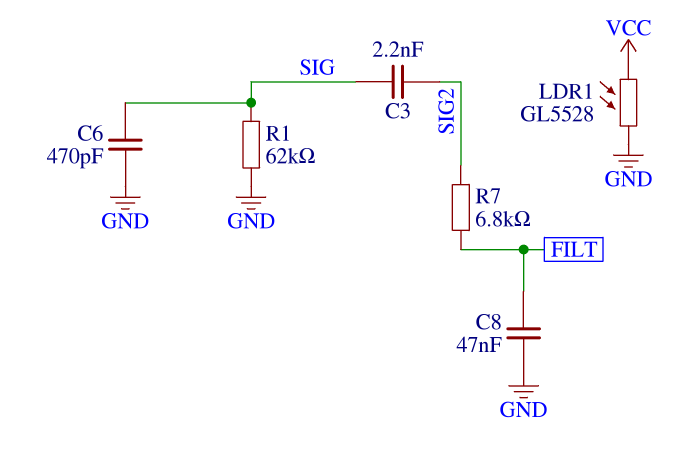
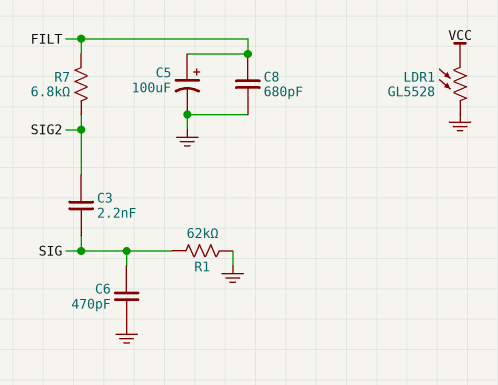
C5: none -> 100uF (plus FILT, minus GND)
C8: 47nF (FILT, GND) -> 680pF (FILT, GND)

